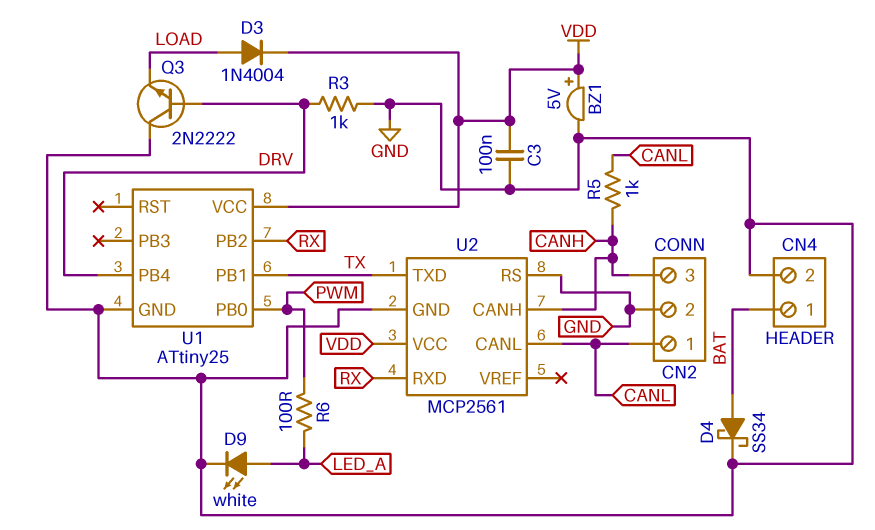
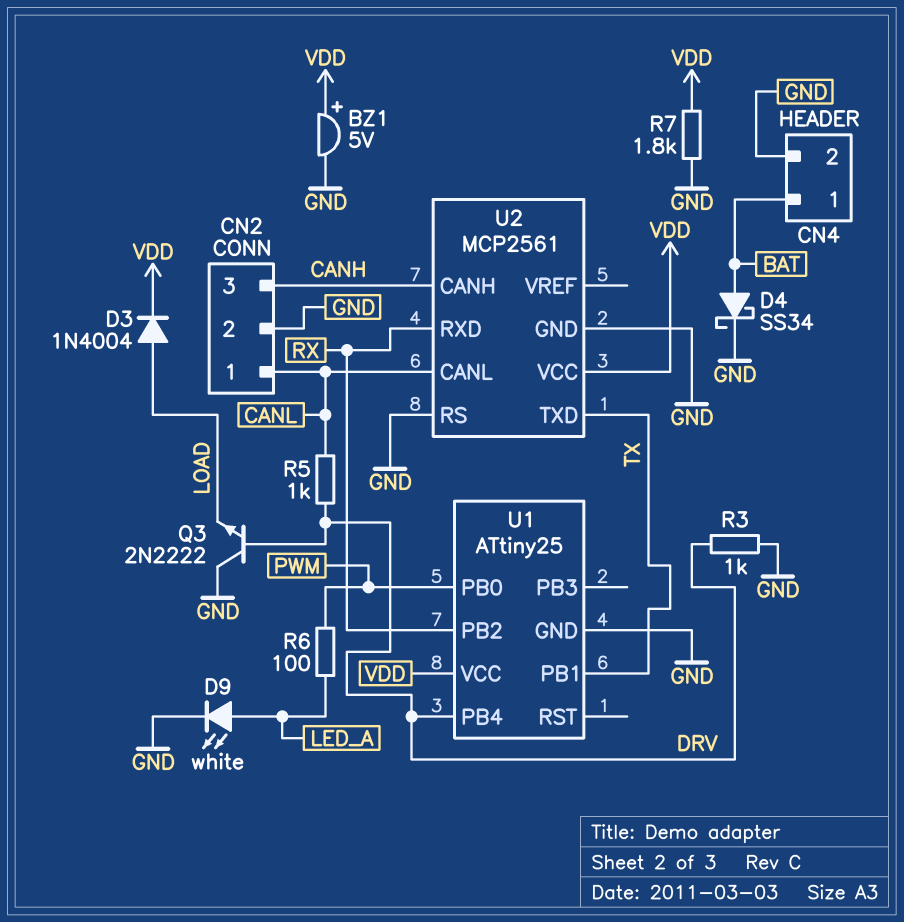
C3: 100nF (GND, VDD) -> none
R5: 1k (CANH, CANL) -> 1k (CANL, DRV)
R7: none -> 1.8k (GND, VDD)

